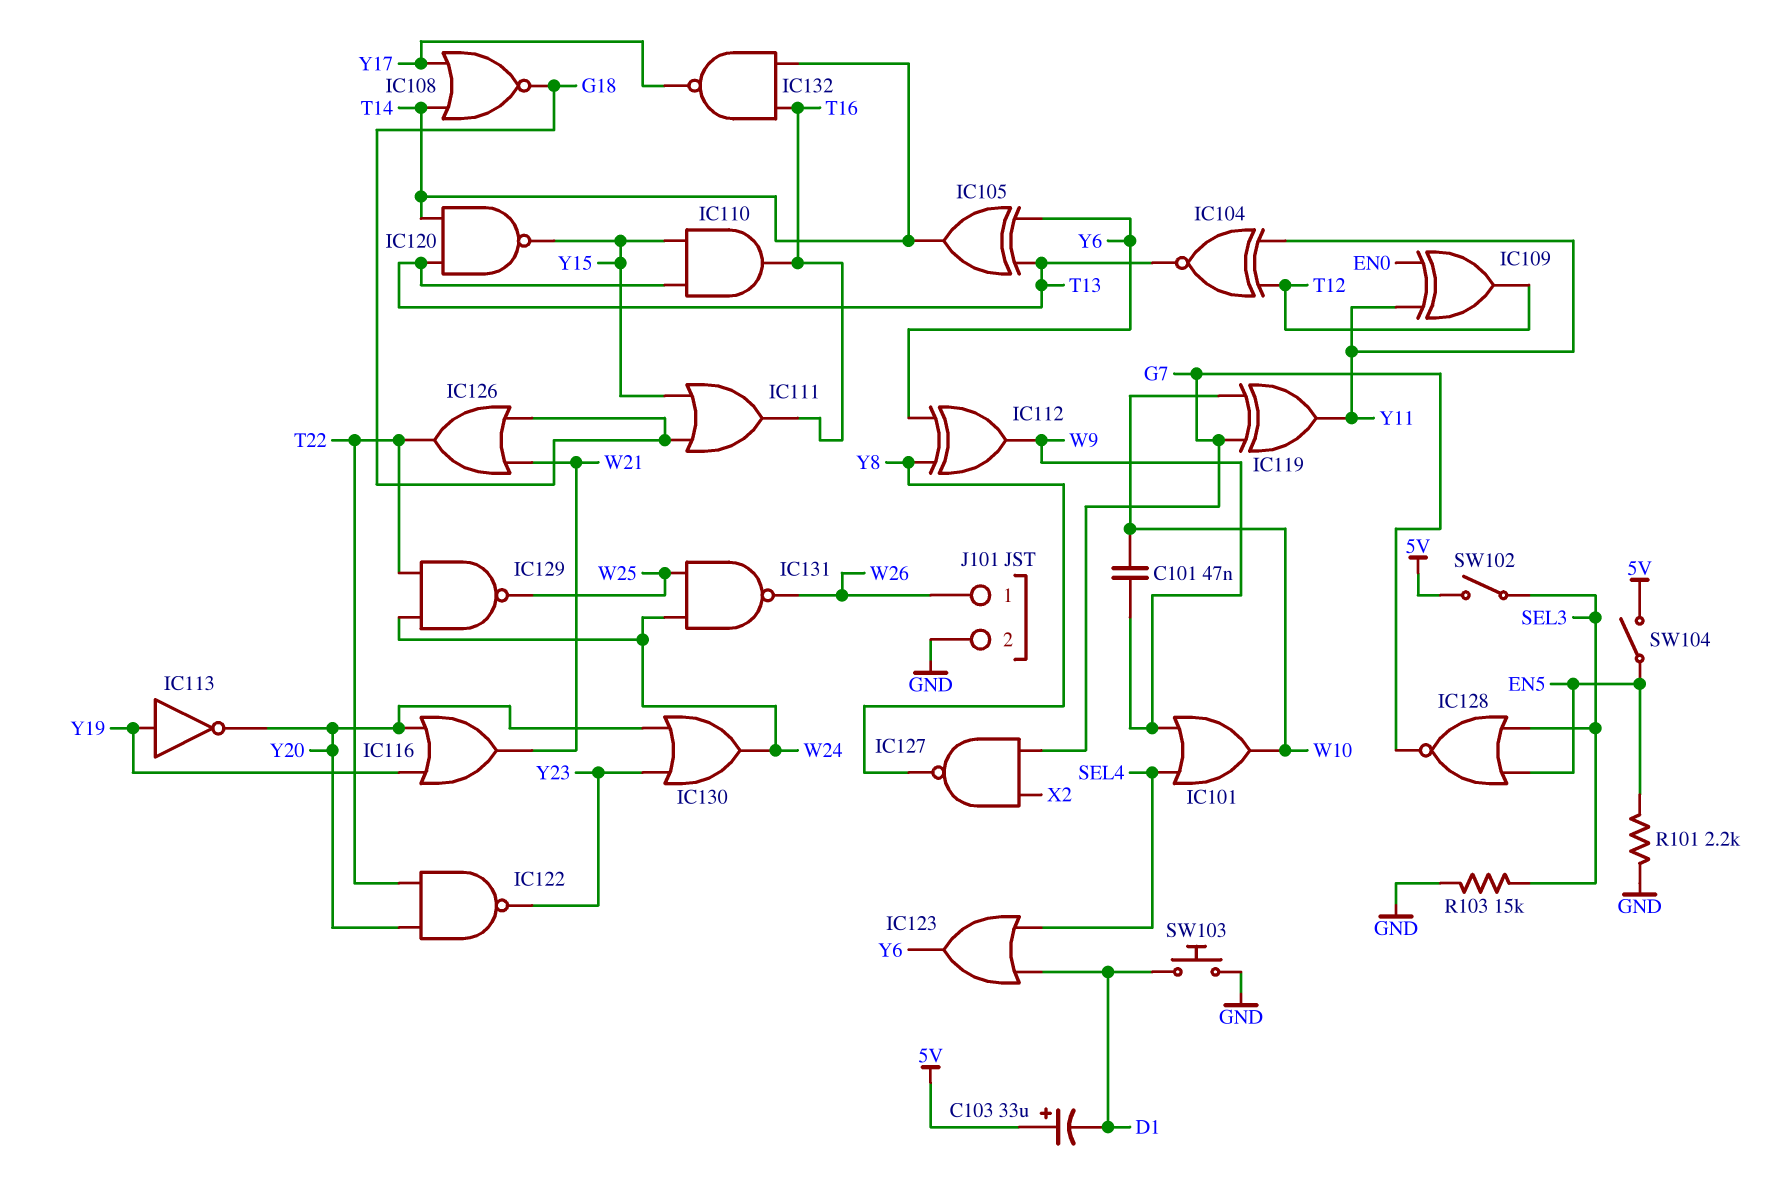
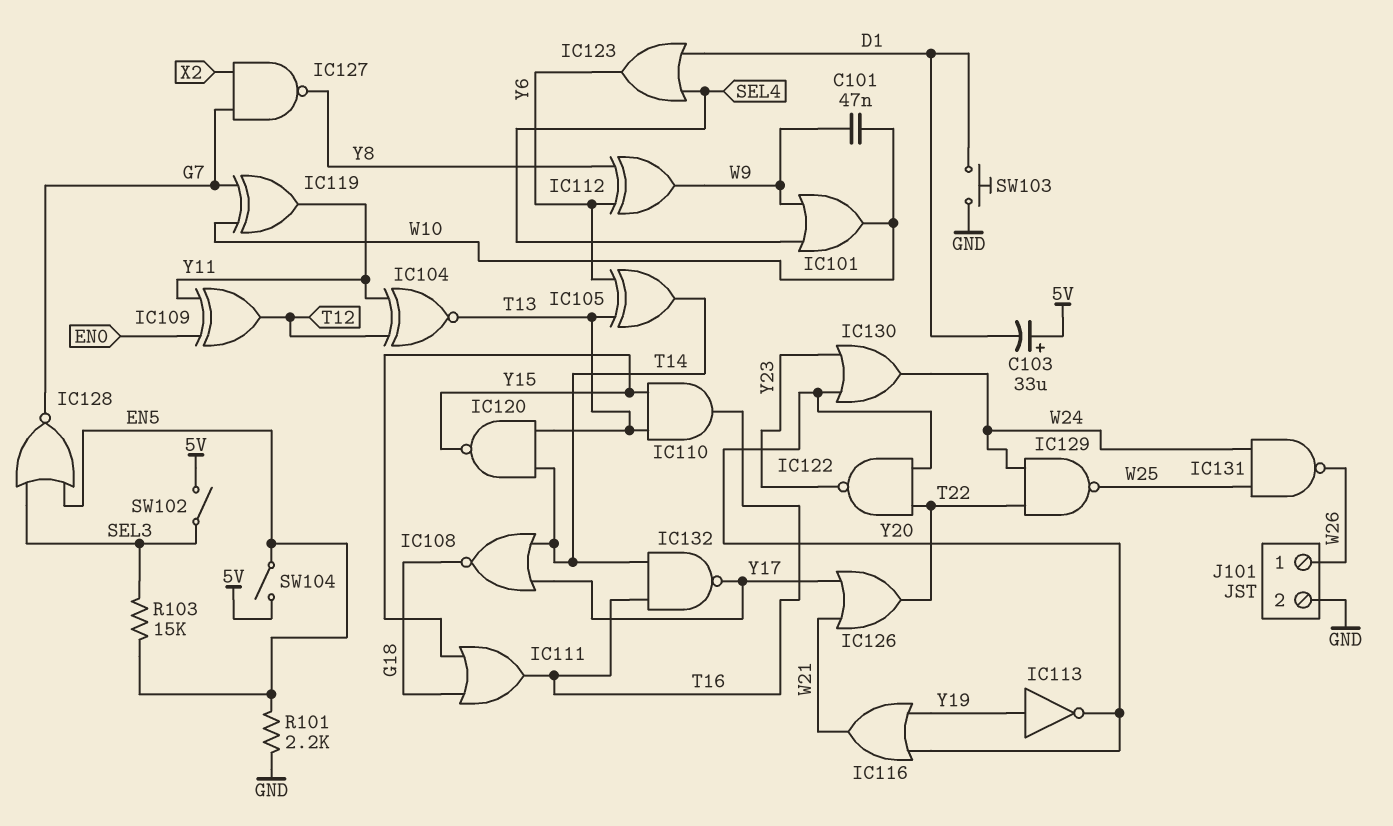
IC126: OR (in G18, in W21, out T22) -> OR (in W21, in Y17, out T22)
R103: 15k (GND, SEL3) -> 15k (EN5, SEL3)

